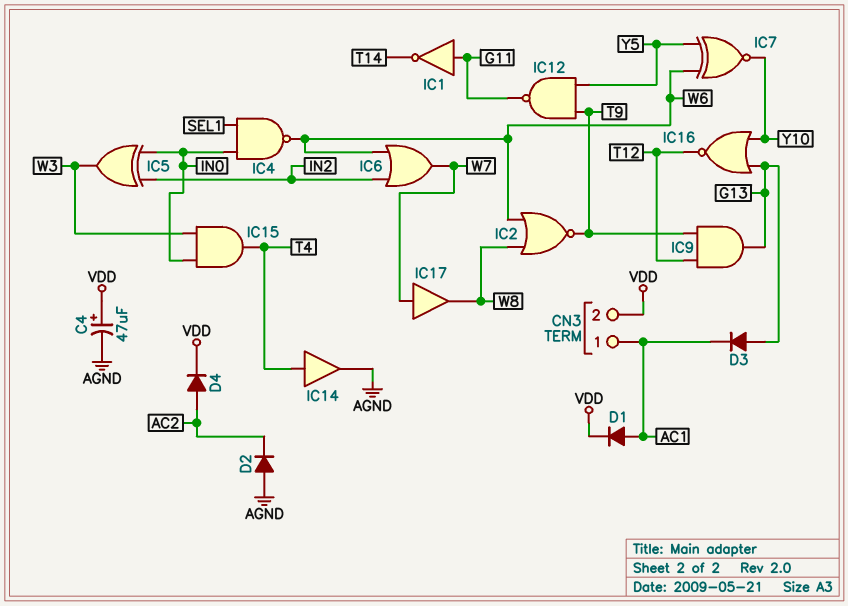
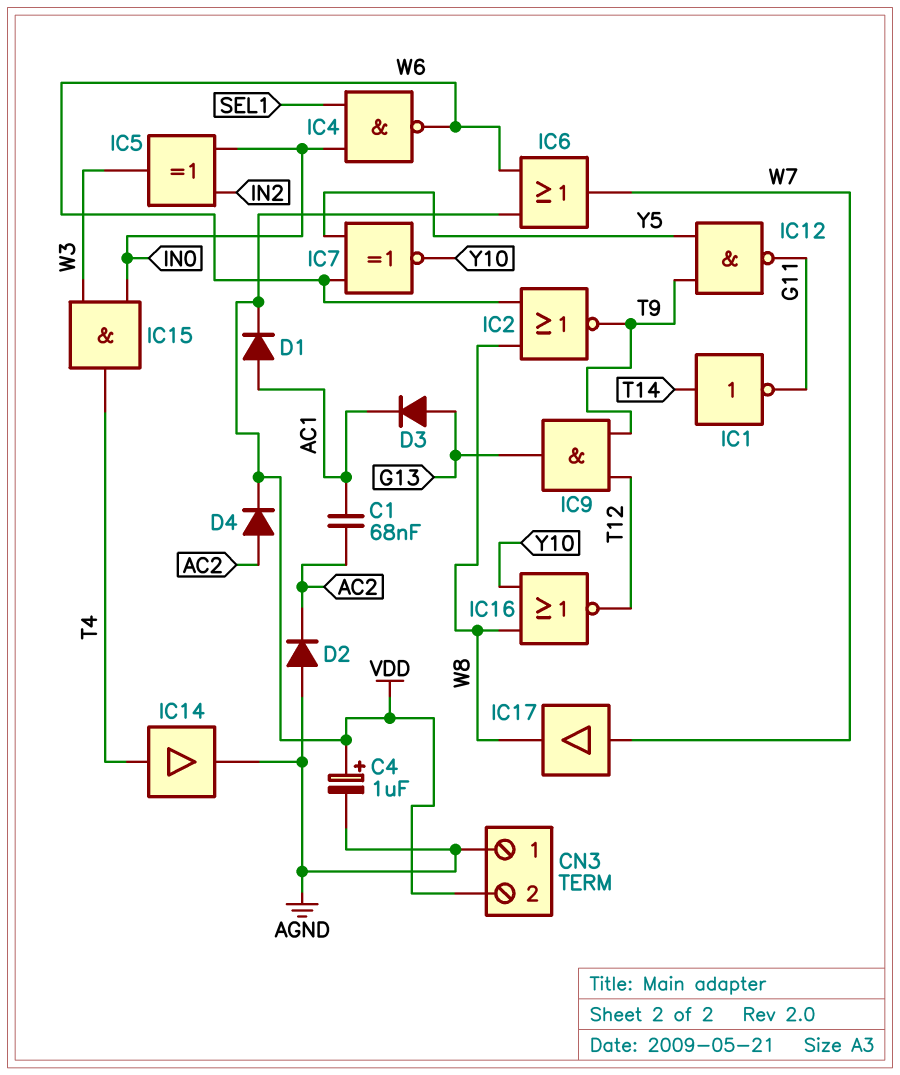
C1: none -> 68nF (AC1, AC2)
C4: 47uF (plus VDD, minus AGND) -> 1uF (plus VDD, minus AGND)
CN3 pin 1: AC1 -> AGND
IC1: NOT (in G11, out T14) -> NOT (in T14, out G11)
IC6: OR (in IN2, in W6, out W7) -> OR (in VDD, in W6, out W7)
IC16: NOR (in G13, in Y10, out T12) -> NOR (in W8, in Y10, out T12)

